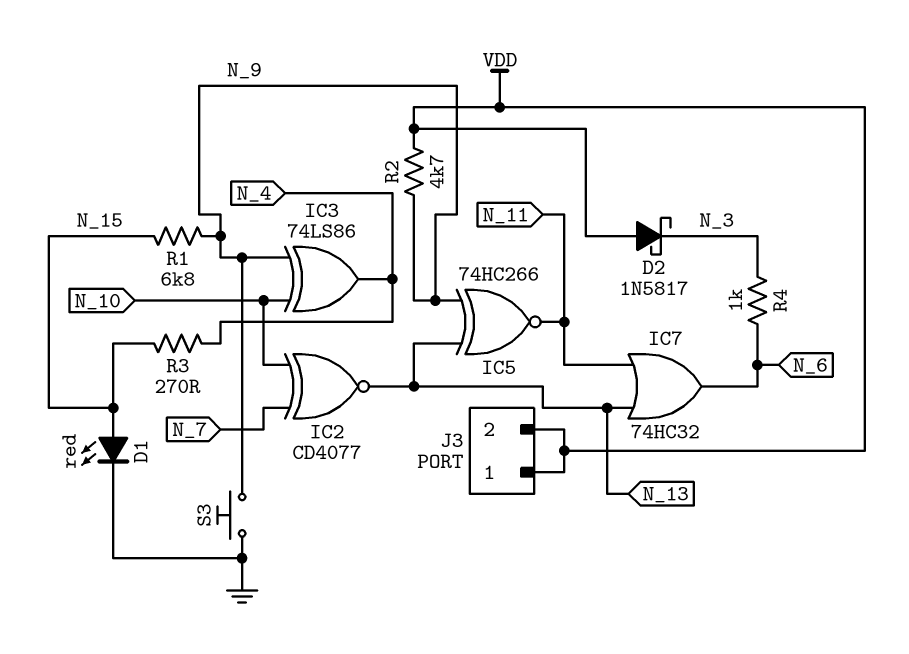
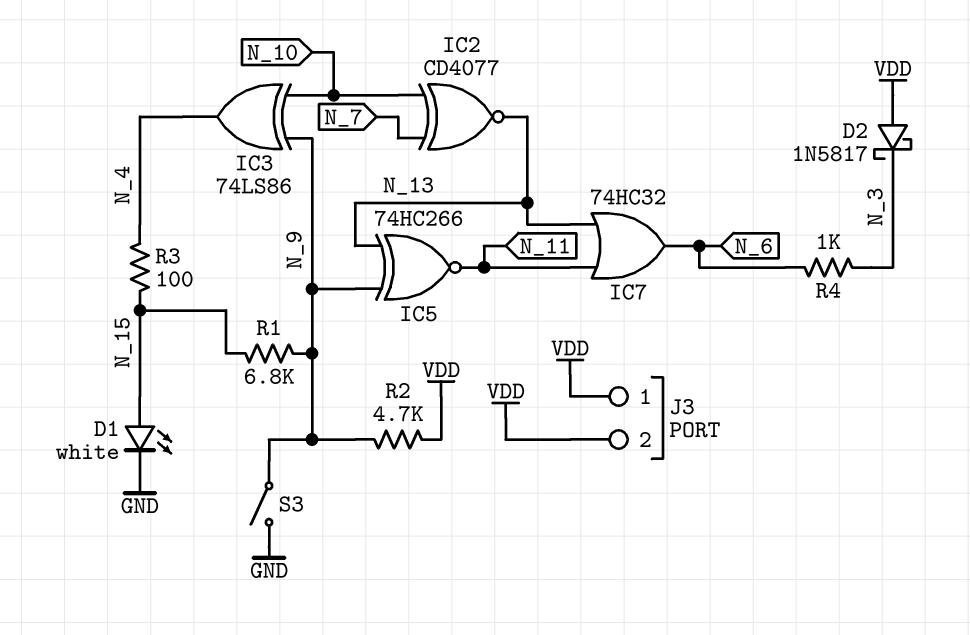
D1: LED red (A N_15, K GND) -> LED white (A N_15, K GND)
R3: 270 (N_4, N_15) -> 100 (N_4, N_15)
S3: button (GND, N_9) -> switch (GND, N_9)

